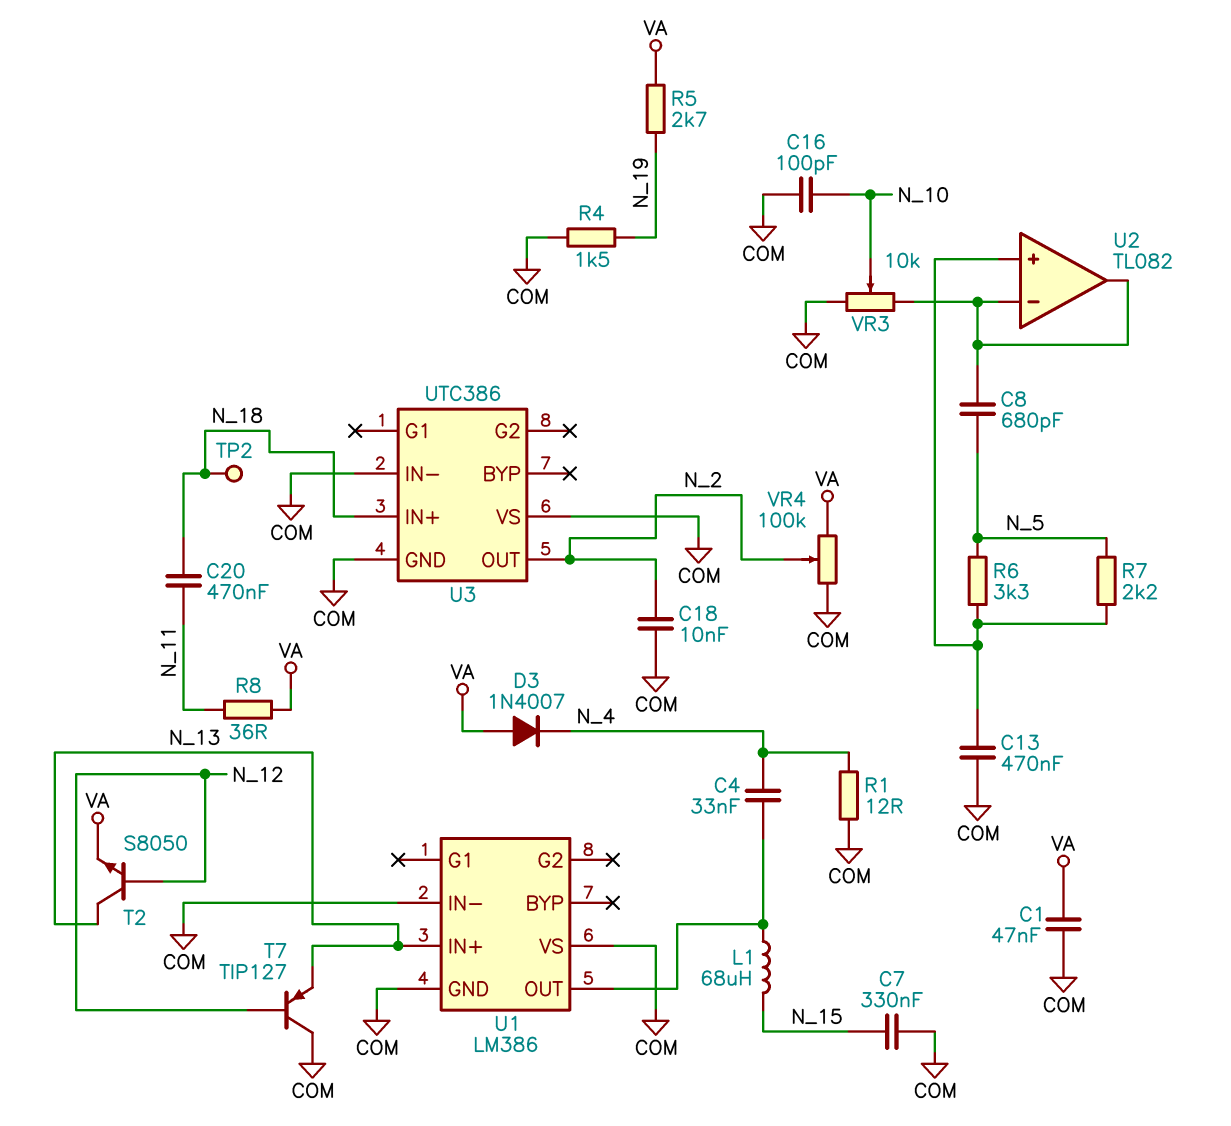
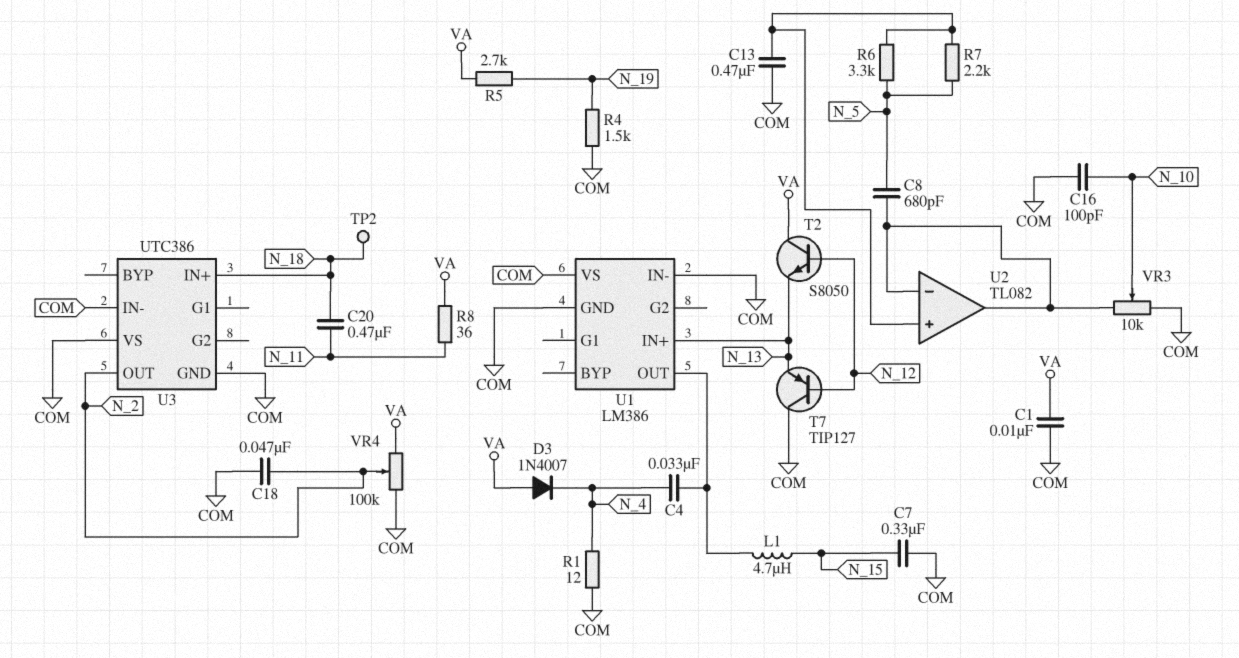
C1: 47nF (COM, VA) -> 10nF (COM, VA)
C18: 10nF (COM, N_2) -> 47nF (COM, N_2)
L1: 68uH (N_15, U1/OUT) -> 4.7uH (N_15, U1/OUT)
T2: NPN S8050 (B N_12, C N_13, E VA) -> NPN S8050 (B N_12, C VA, E N_13)

